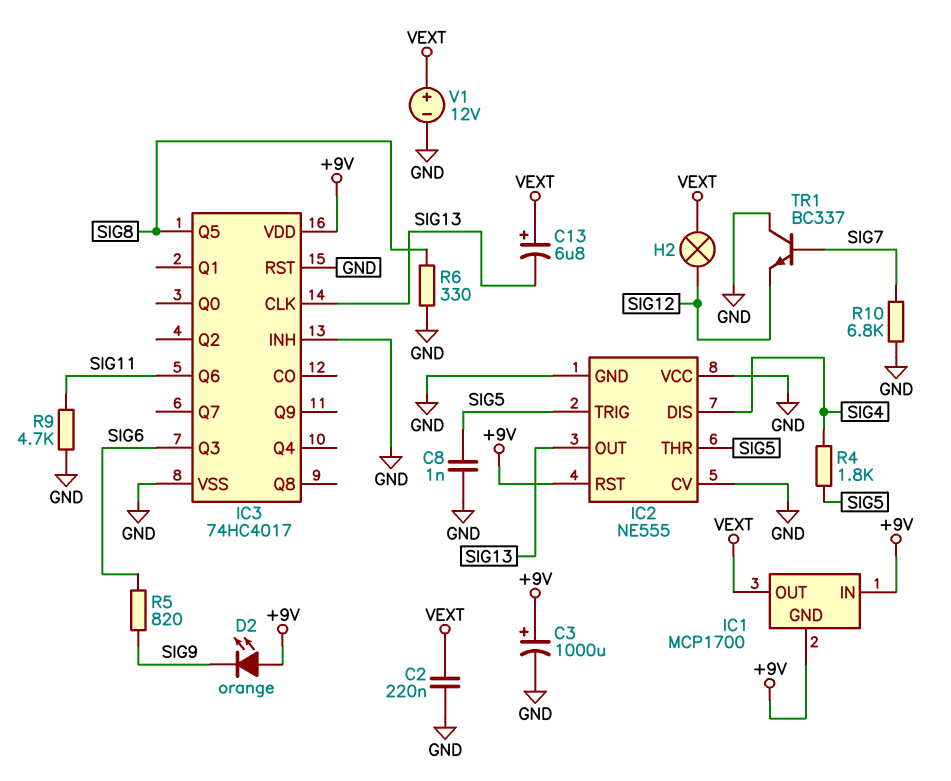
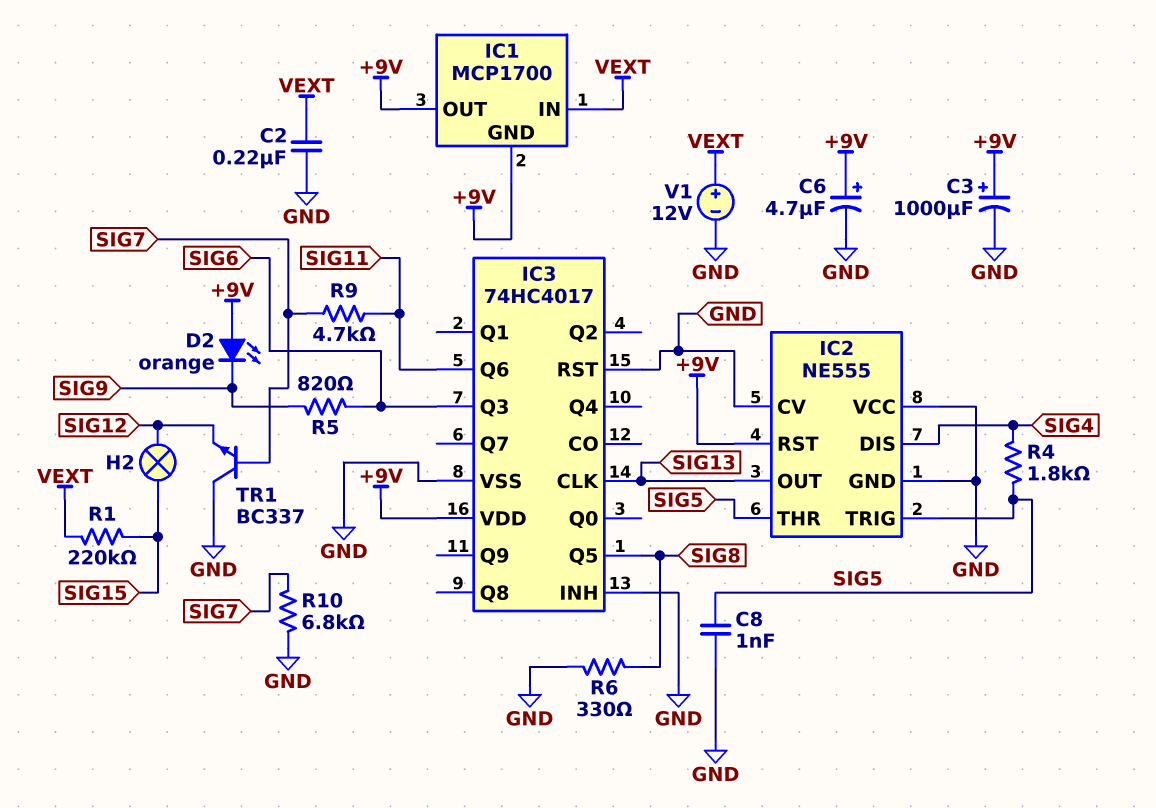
C6: none -> 4.7uF (plus +9V, minus GND)
C13: 6.8uF (plus VEXT, minus SIG13) -> none
H2: lamp (SIG12, VEXT) -> lamp (SIG12, SIG15)
IC1 pin IN: +9V -> VEXT
IC1 pin OUT: VEXT -> +9V
R1: none -> 220k (SIG15, VEXT)
R9: 4.7k (GND, SIG11) -> 4.7k (SIG7, SIG11)

